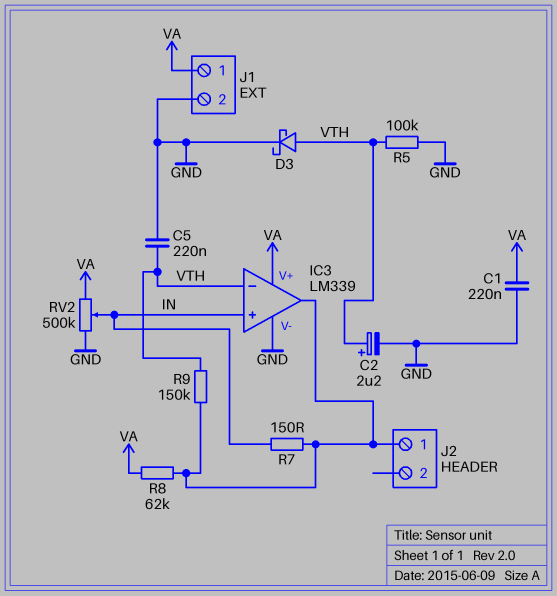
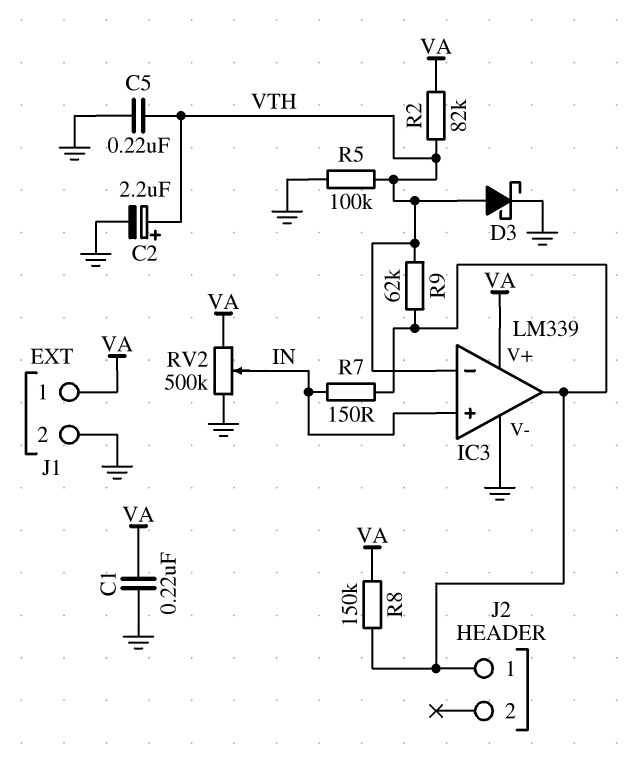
R2: none -> 82k (VA, VTH)
R8: 62k (IC3/out, VA) -> 150k (IC3/out, VA)
R9: 150k (IC3/out, VTH) -> 62k (IC3/out, VTH)

